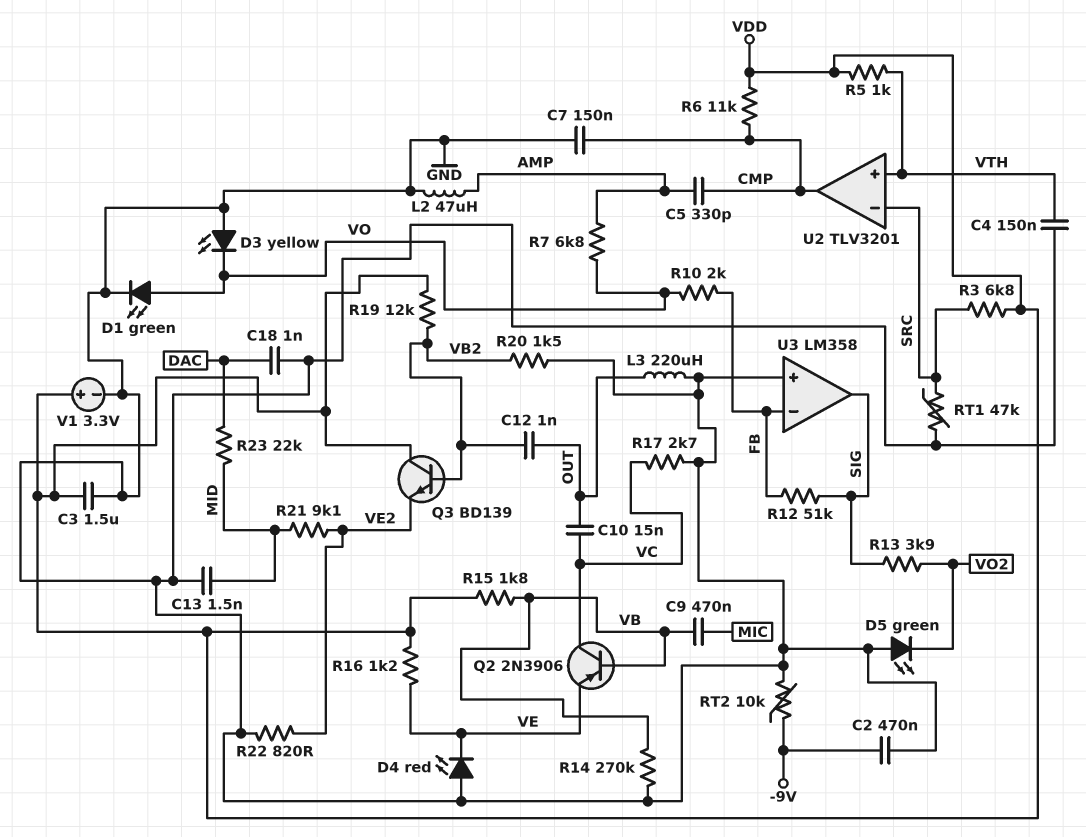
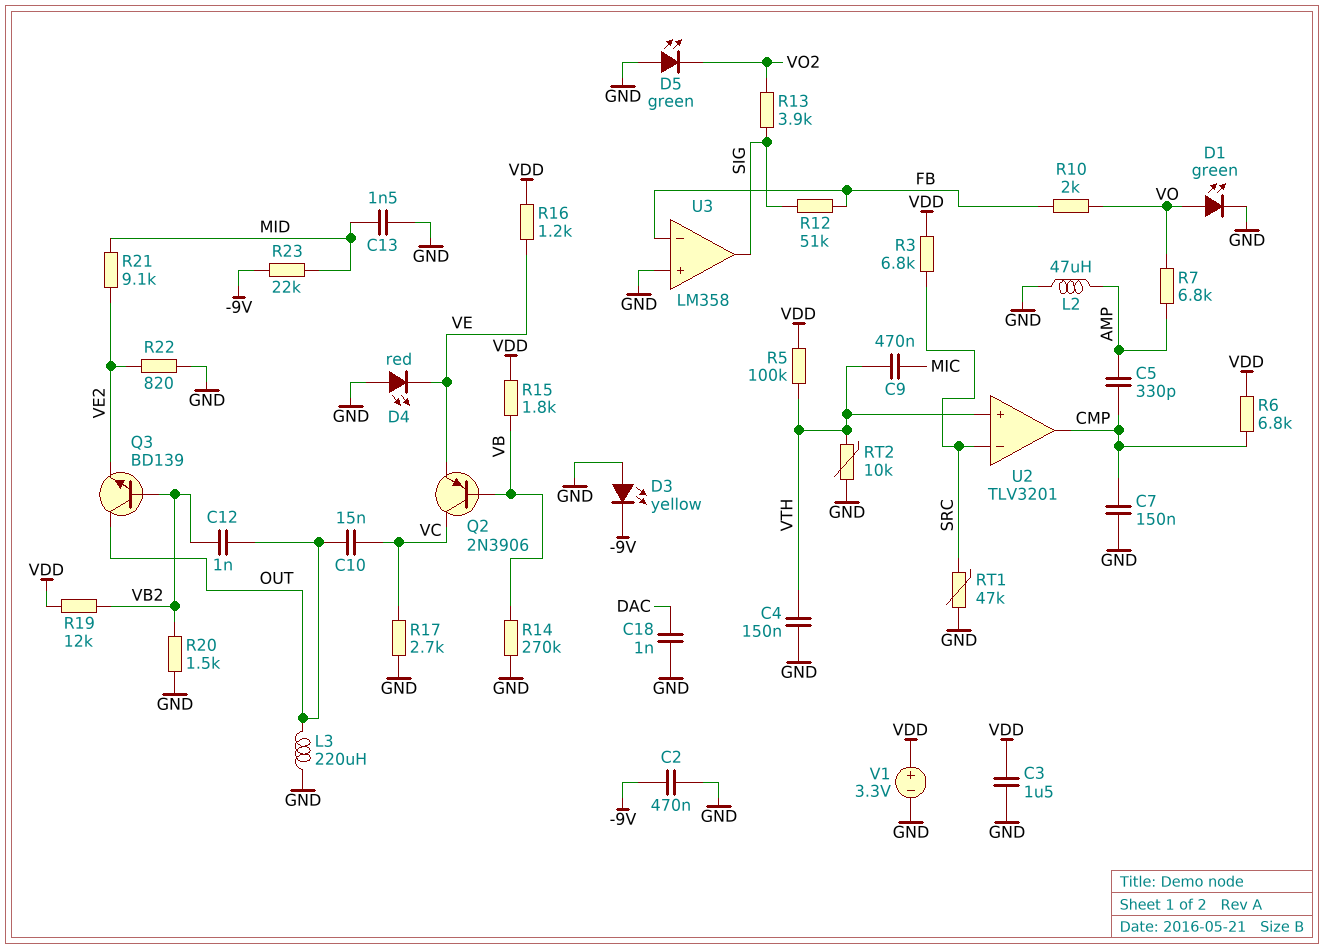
C9: 470nF (MIC, VB) -> 470nF (MIC, VTH)
D3: LED yellow (A GND, K VO) -> LED yellow (A GND, K -9V)
Q3: NPN BD139 (B VB2, C VDD, E VE2) -> NPN BD139 (B VB2, C OUT, E VE2)
R5: 1k (VDD, VTH) -> 100k (VDD, VTH)
R6: 11k (CMP, VDD) -> 6.8k (CMP, VDD)
R23: 22k (DAC, MID) -> 22k (-9V, MID)
RT2: 10k (-9V, GND) -> 10k (GND, VTH)

